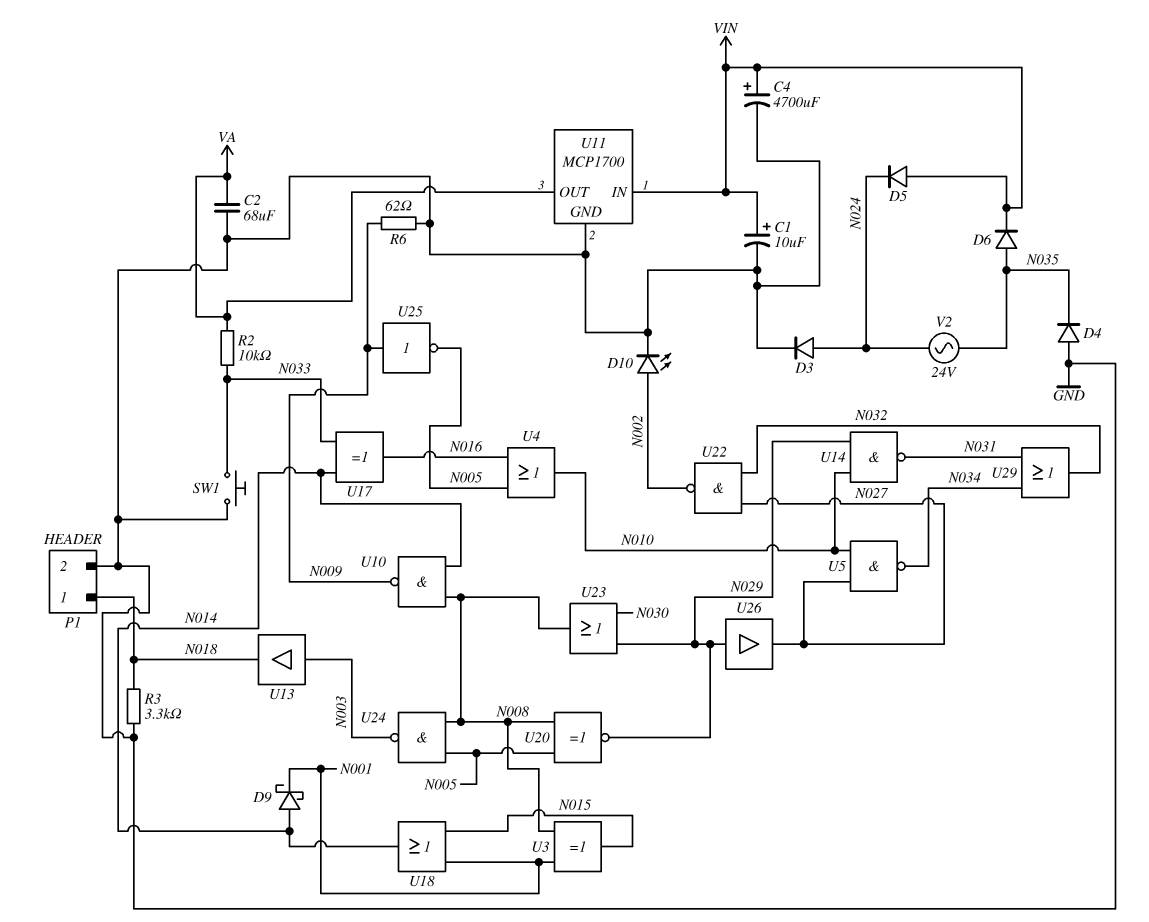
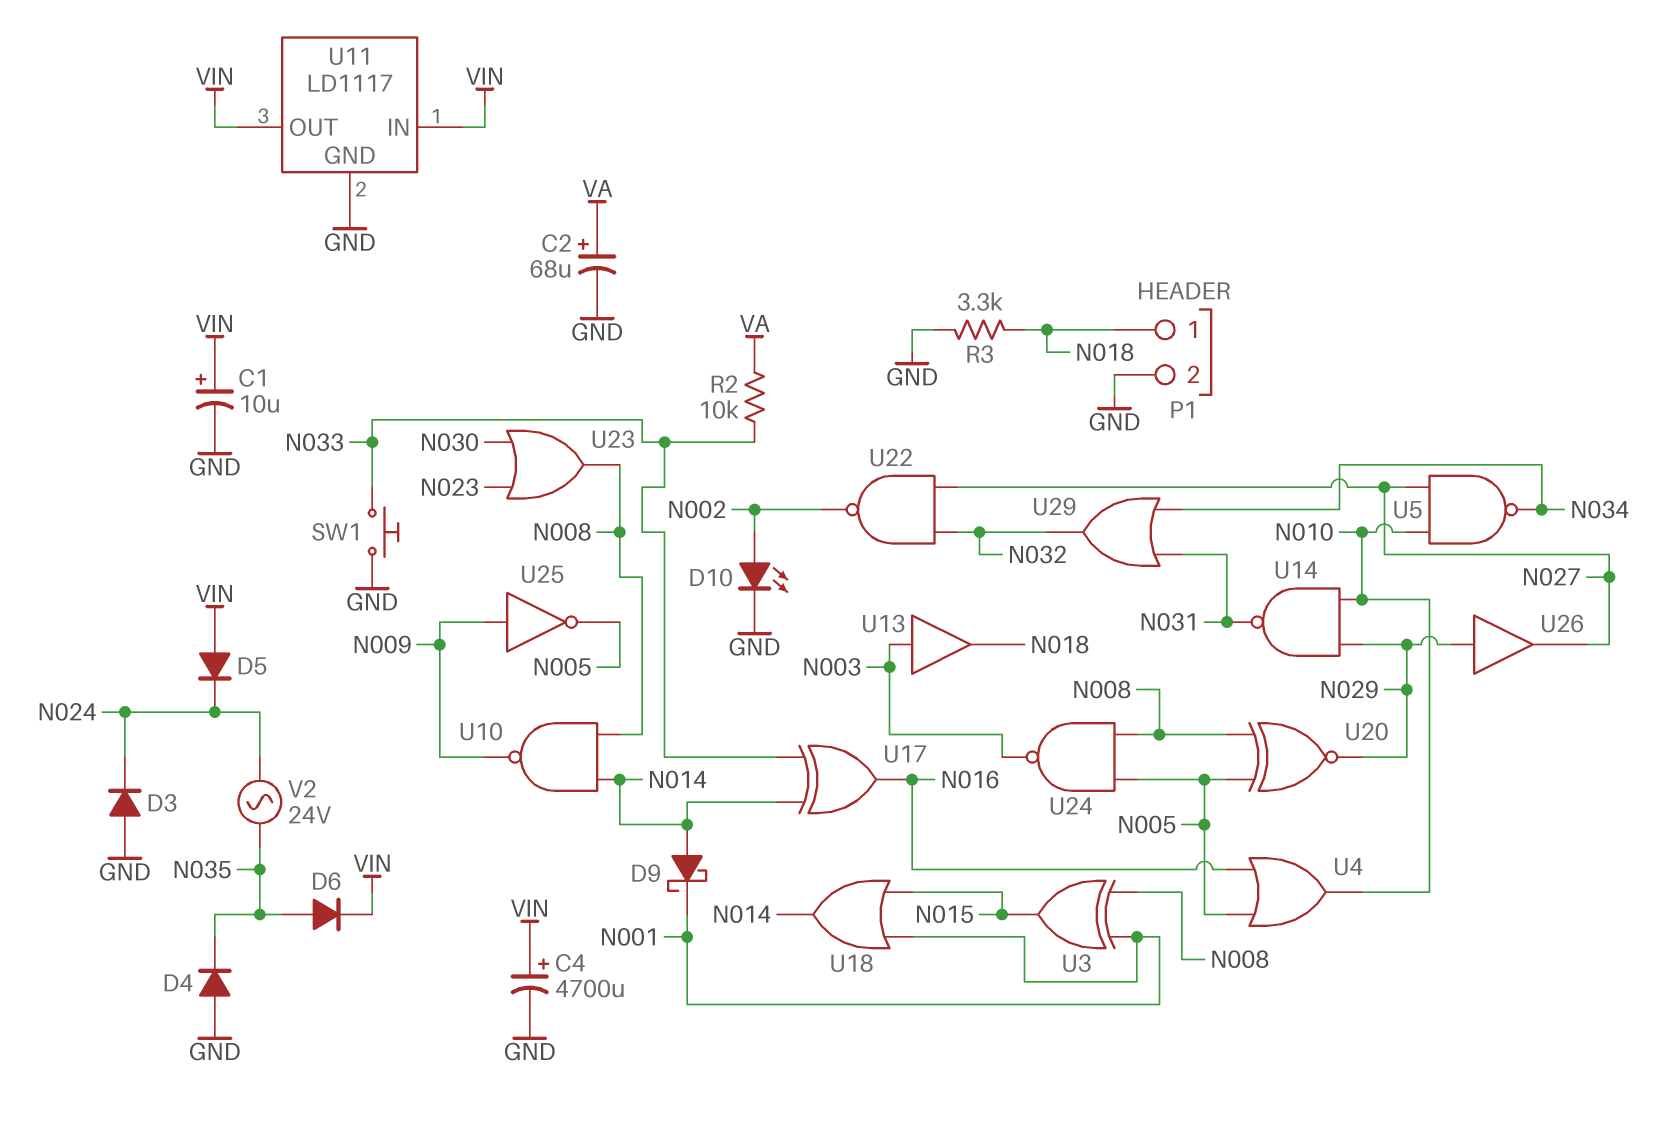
C2: 68uF (GND, VA) -> 68uF (plus VA, minus GND)
D3: diode (A N024, K GND) -> diode (A GND, K N024)
R6: 62 (GND, N009) -> none
U11: MCP1700 -> LD1117
U11 pin OUT: VA -> VIN
U23: OR (in N029, in N030, out N008) -> OR (in N023, in N030, out N008)

